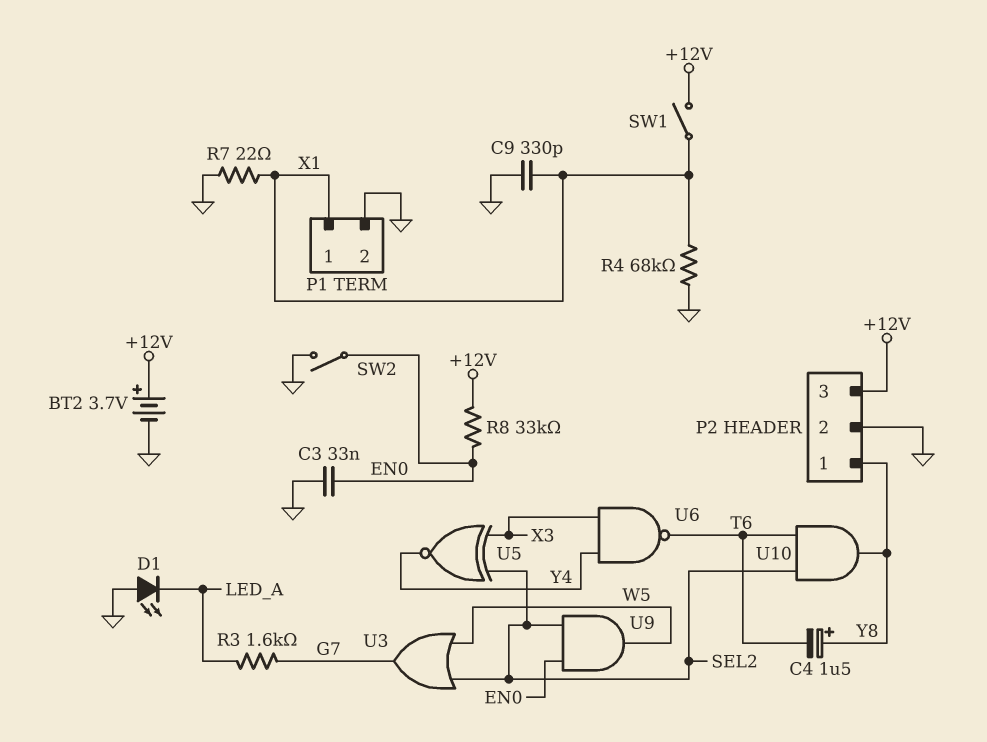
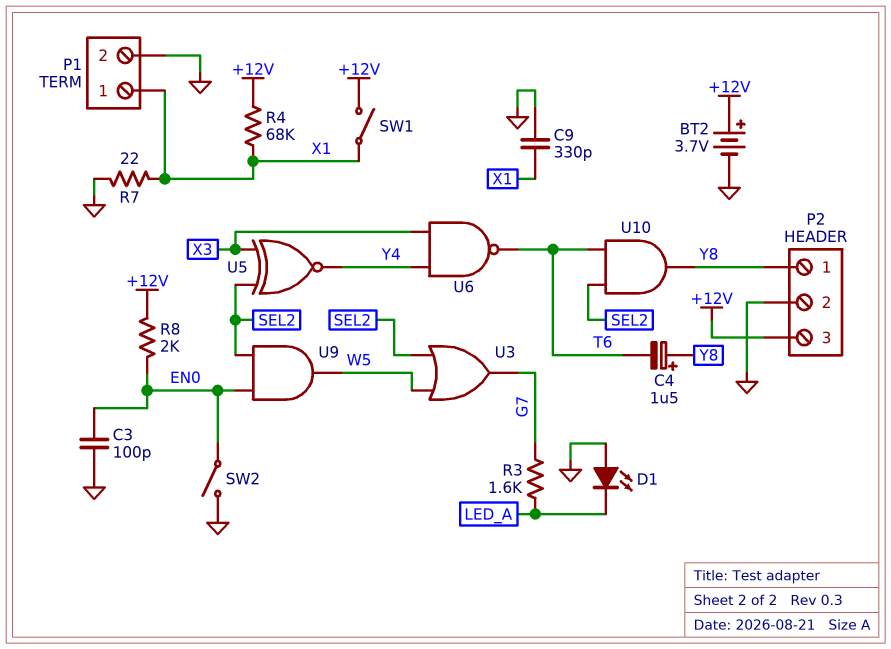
C3: 33nF (EN0, GND) -> 100pF (EN0, GND)
R4: 68k (GND, X1) -> 68k (+12V, X1)
R8: 33k (+12V, EN0) -> 2k (+12V, EN0)

